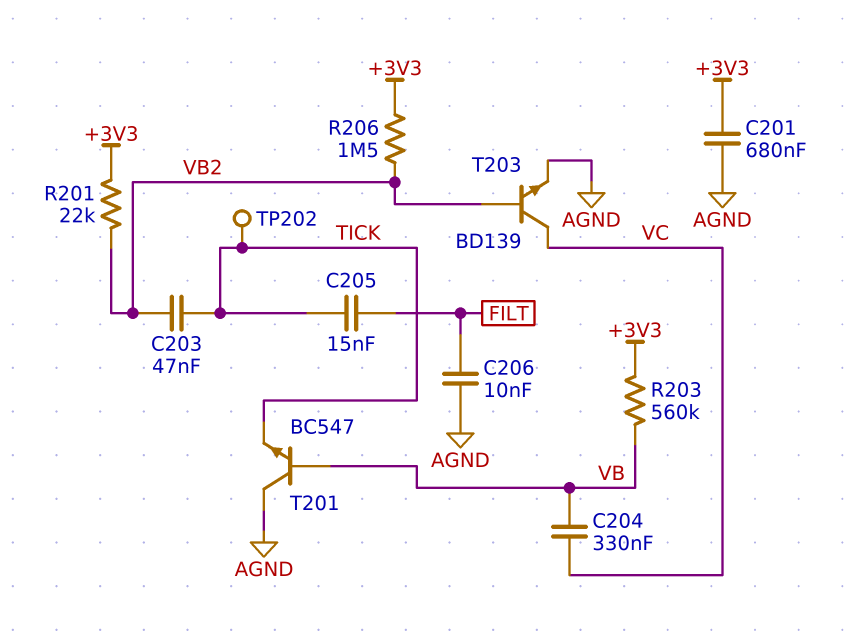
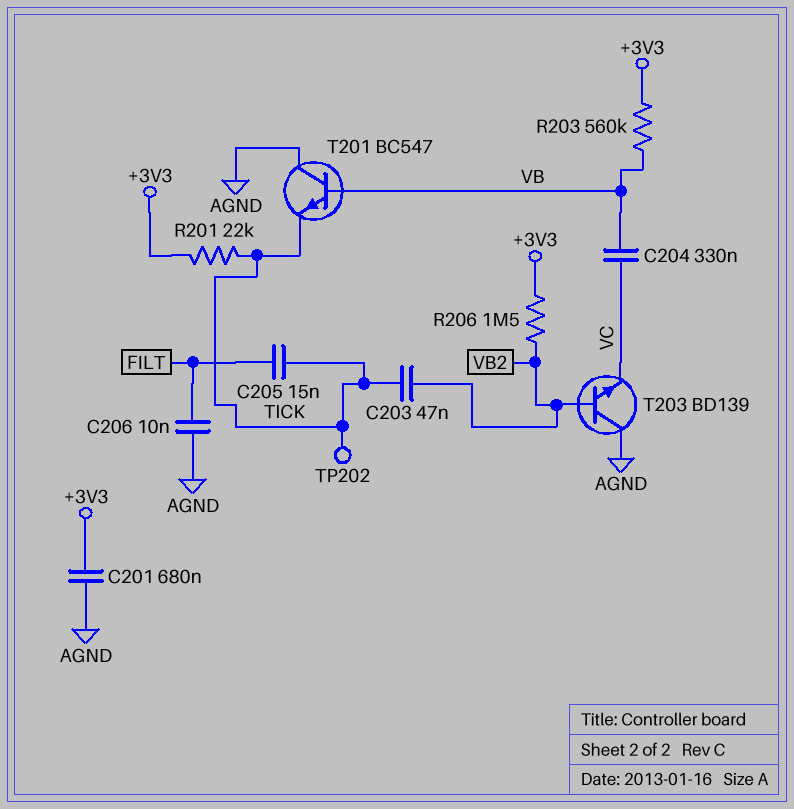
R201: 22k (+3V3, VB2) -> 22k (+3V3, TICK)
T203: NPN BD139 (B VB2, C VC, E AGND) -> NPN BD139 (B VB2, C AGND, E VC)

